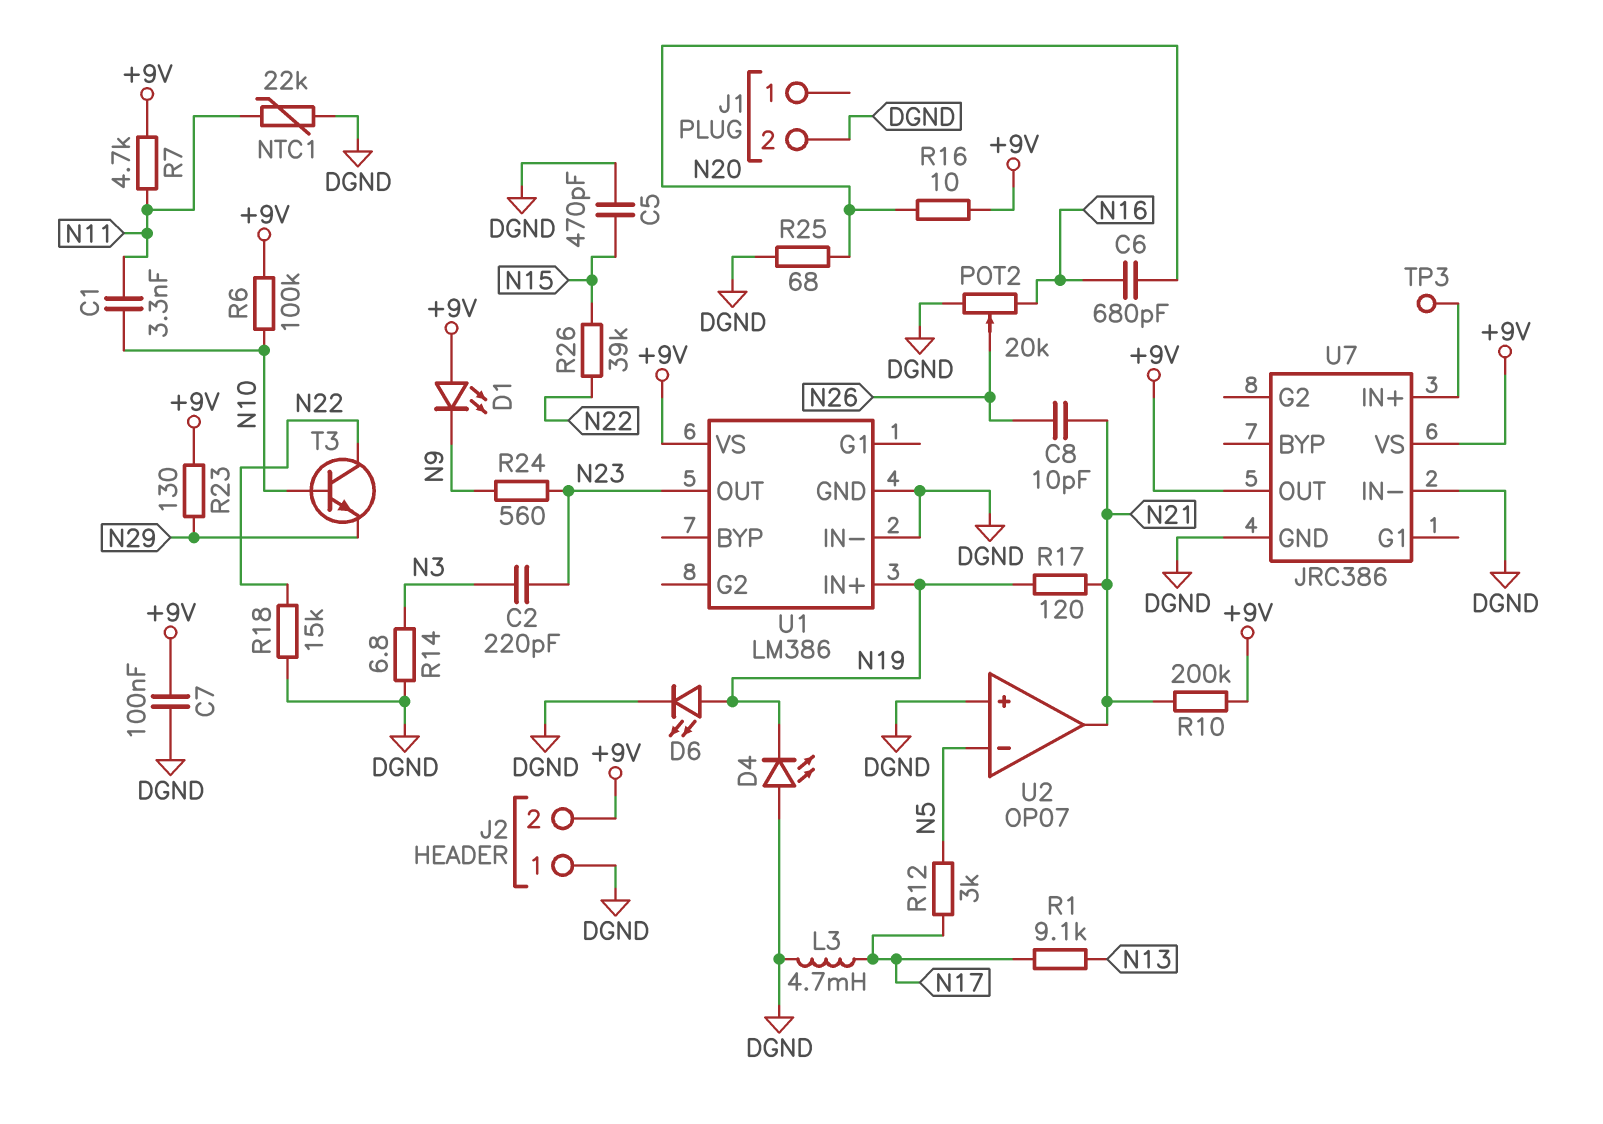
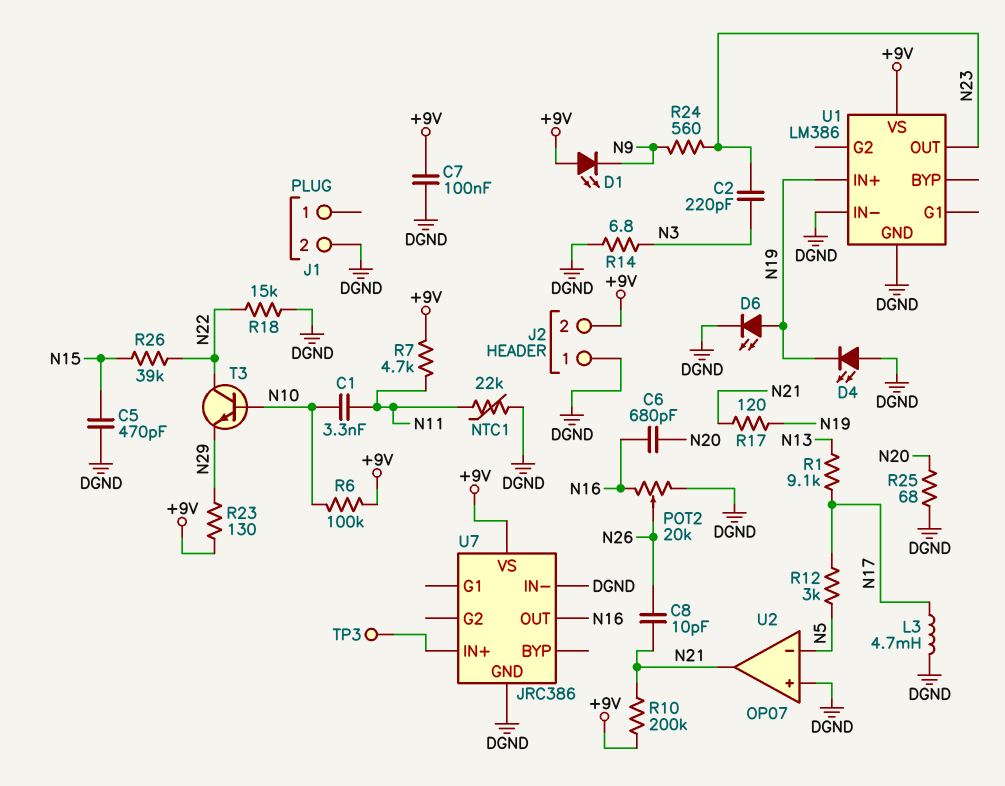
R16: 10 (+9V, N20) -> none
U7 pin OUT: +9V -> N16

